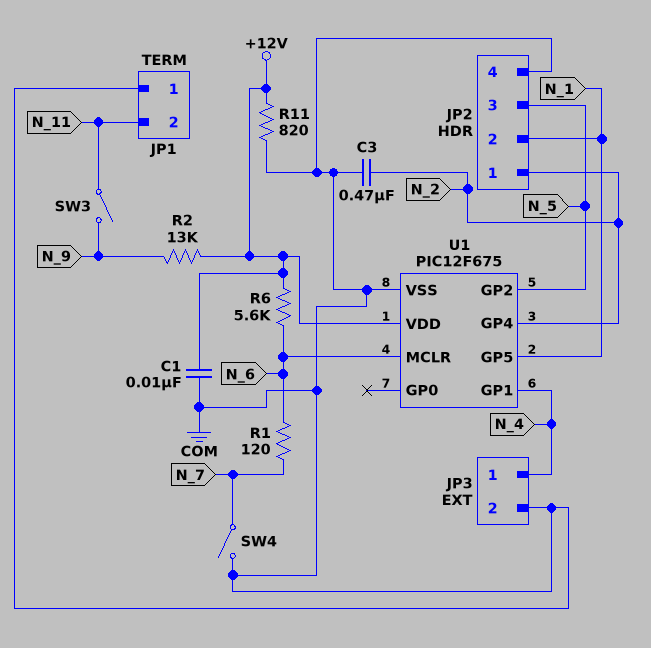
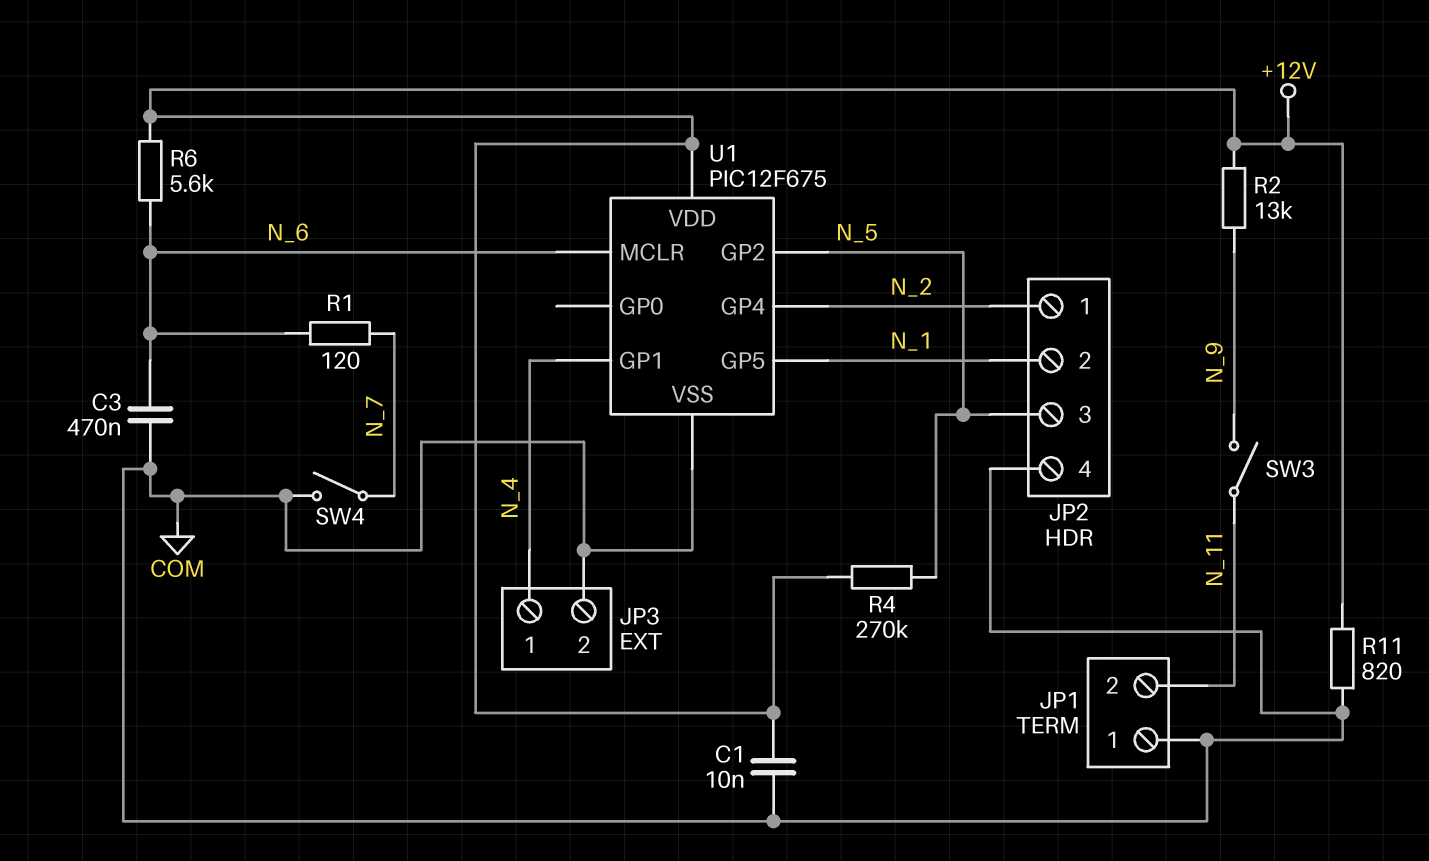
C3: 470nF (COM, N_2) -> 470nF (COM, N_6)
R4: none -> 270k (+12V, N_5)

